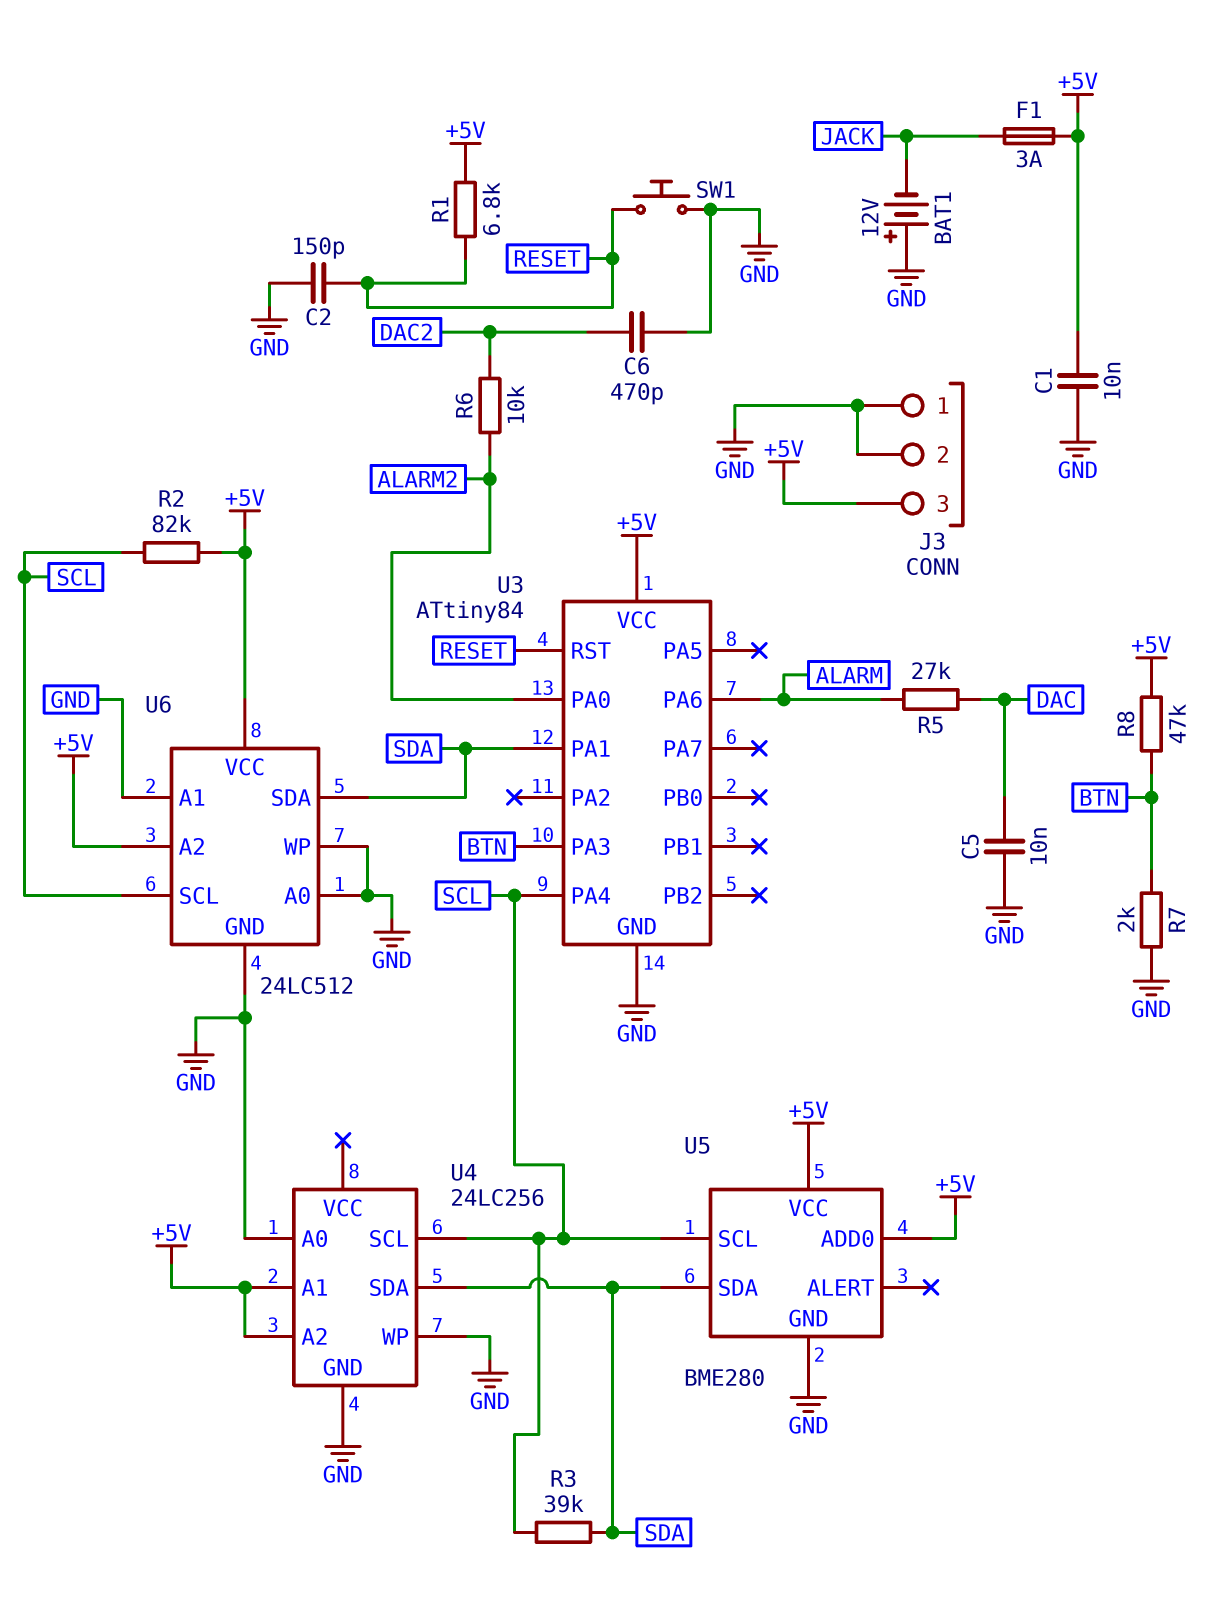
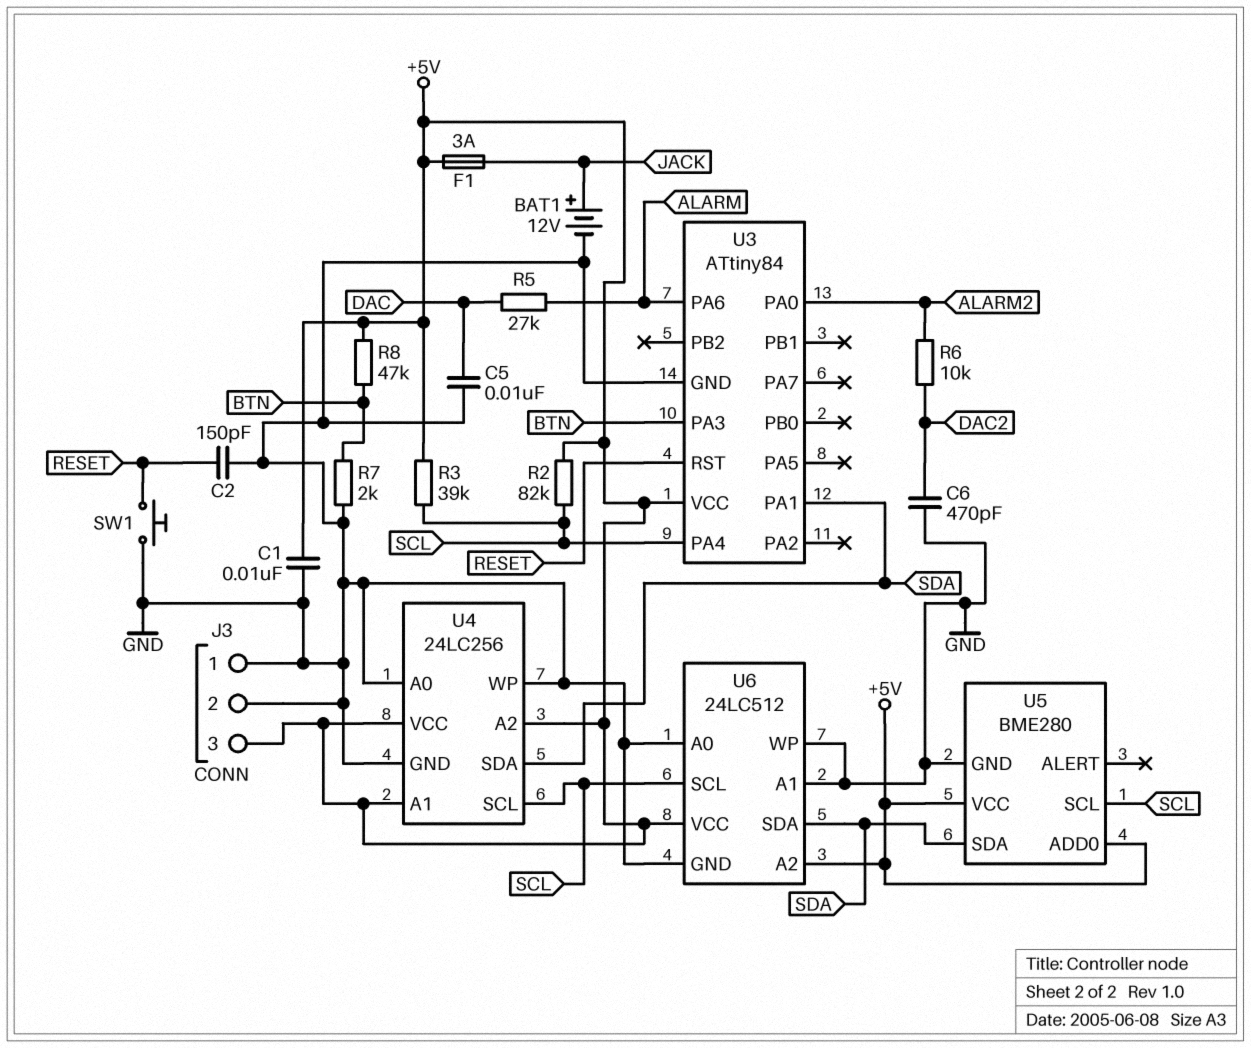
BAT1: 12V (plus GND, minus JACK) -> 12V (plus JACK, minus GND)
R1: 6.8k (+5V, RESET) -> none
R3: 39k (SCL, SDA) -> 39k (+5V, SCL)
U4 pin VCC: none -> +5V

